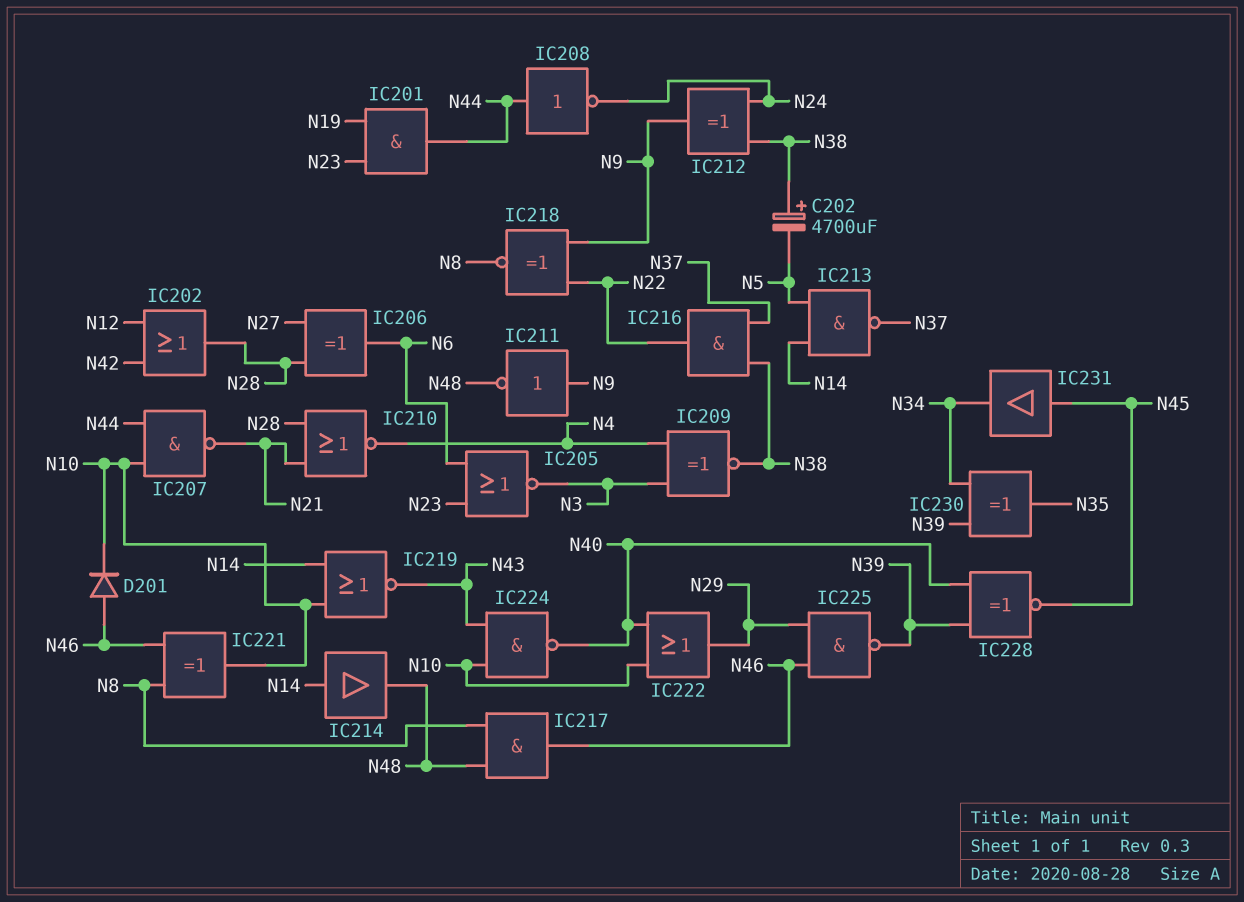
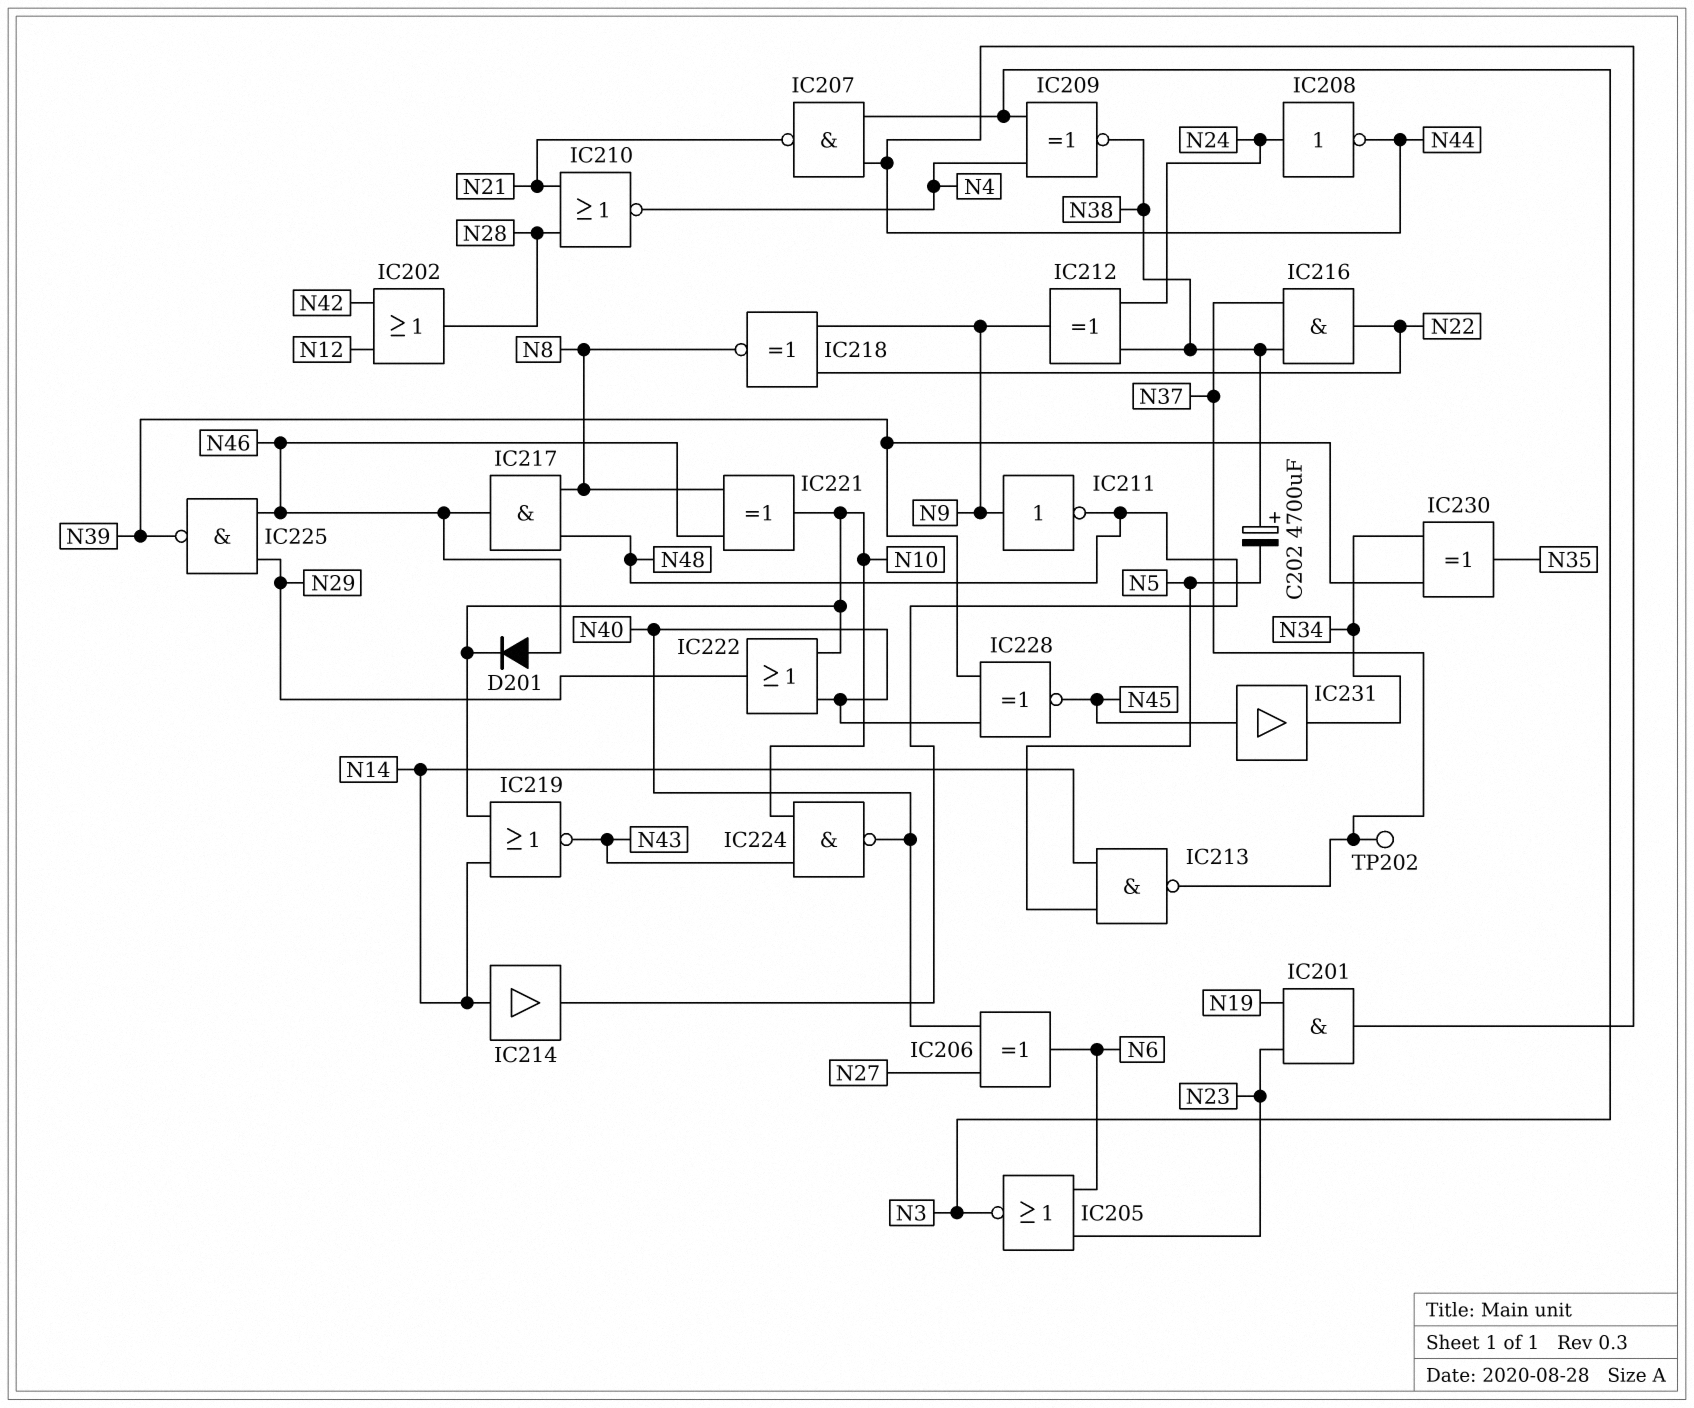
IC206: XOR (in N27, in N28, out N6) -> XOR (in N27, in N40, out N6)
IC207: NAND (in N10, in N44, out N21) -> NAND (in N3, in N44, out N21)
IC208: NOT (in N44, out N24) -> NOT (in N24, out N44)
TP202: none -> test point (N37)

